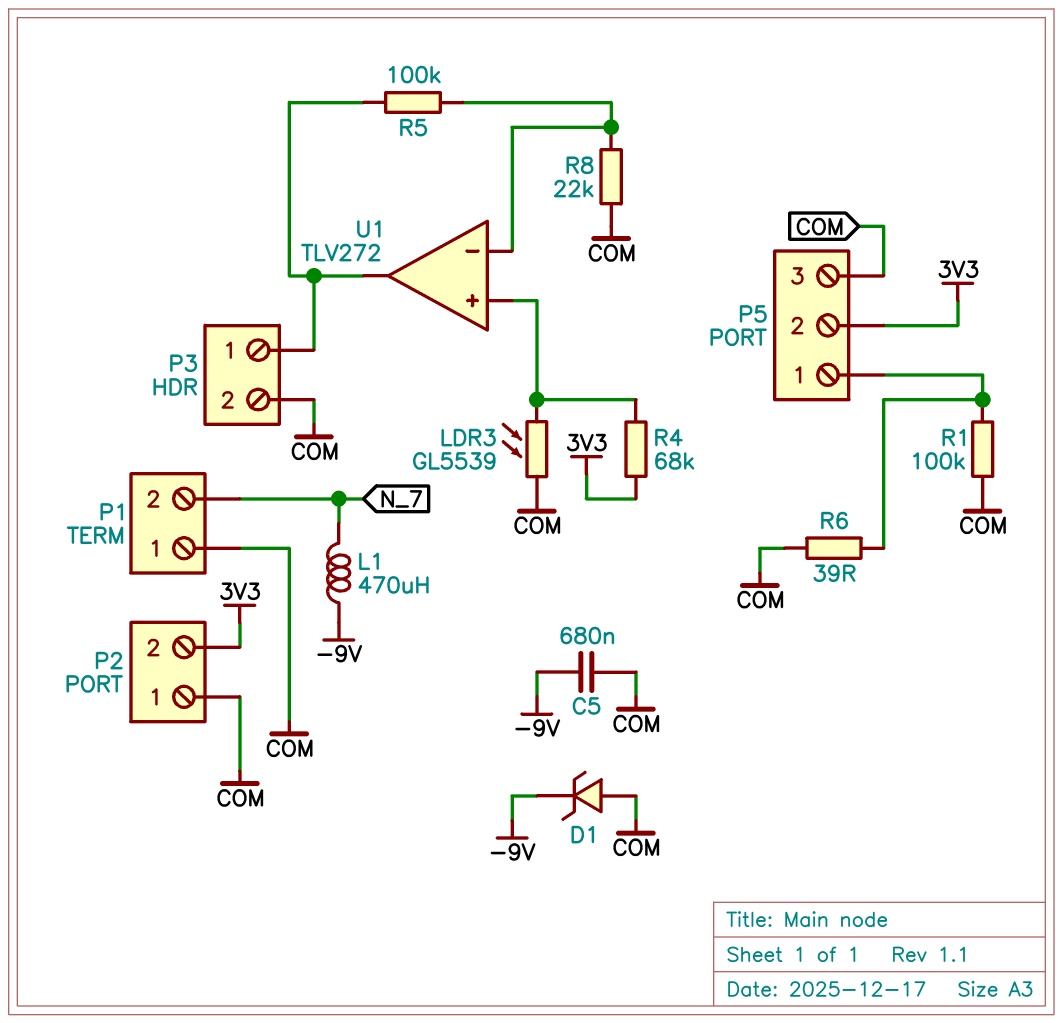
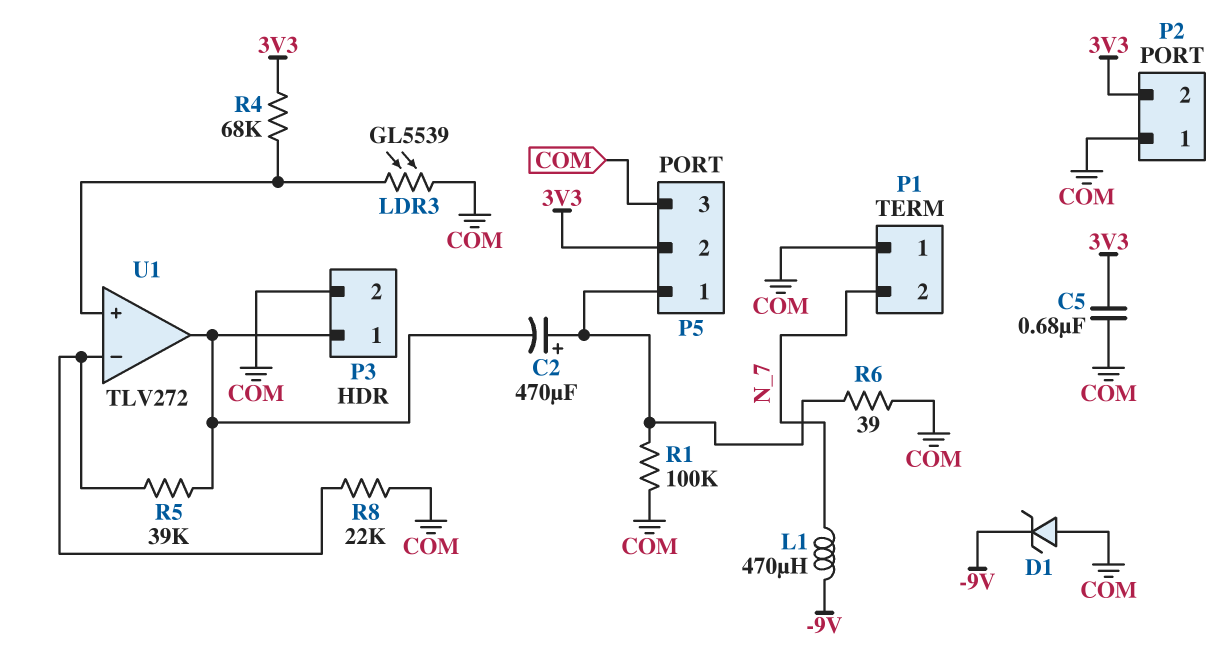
C2: none -> 470uF (plus P5/1, minus P3/1)
C5: 680nF (-9V, COM) -> 680nF (3V3, COM)
R5: 100k (P3/1, U1/in-) -> 39k (P3/1, U1/in-)

